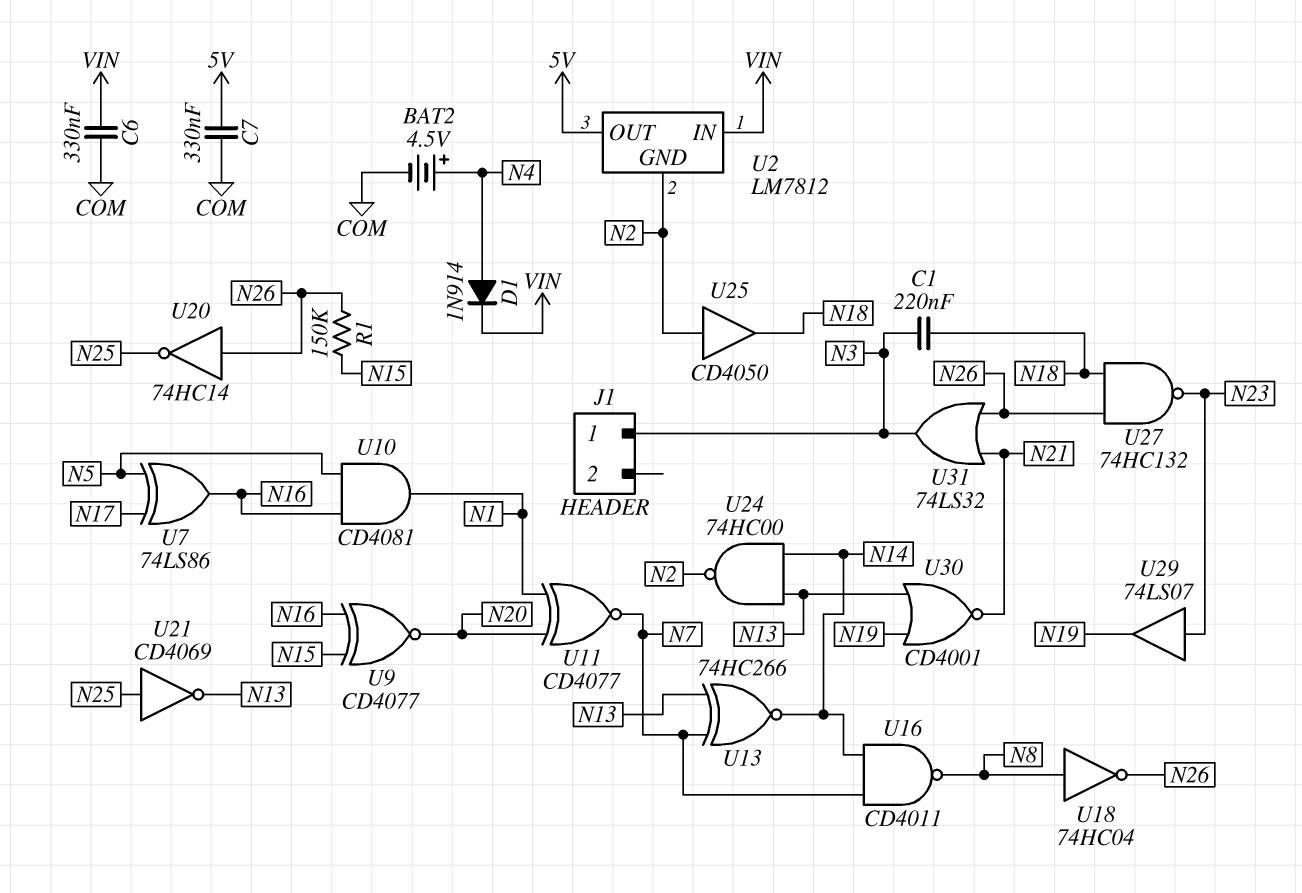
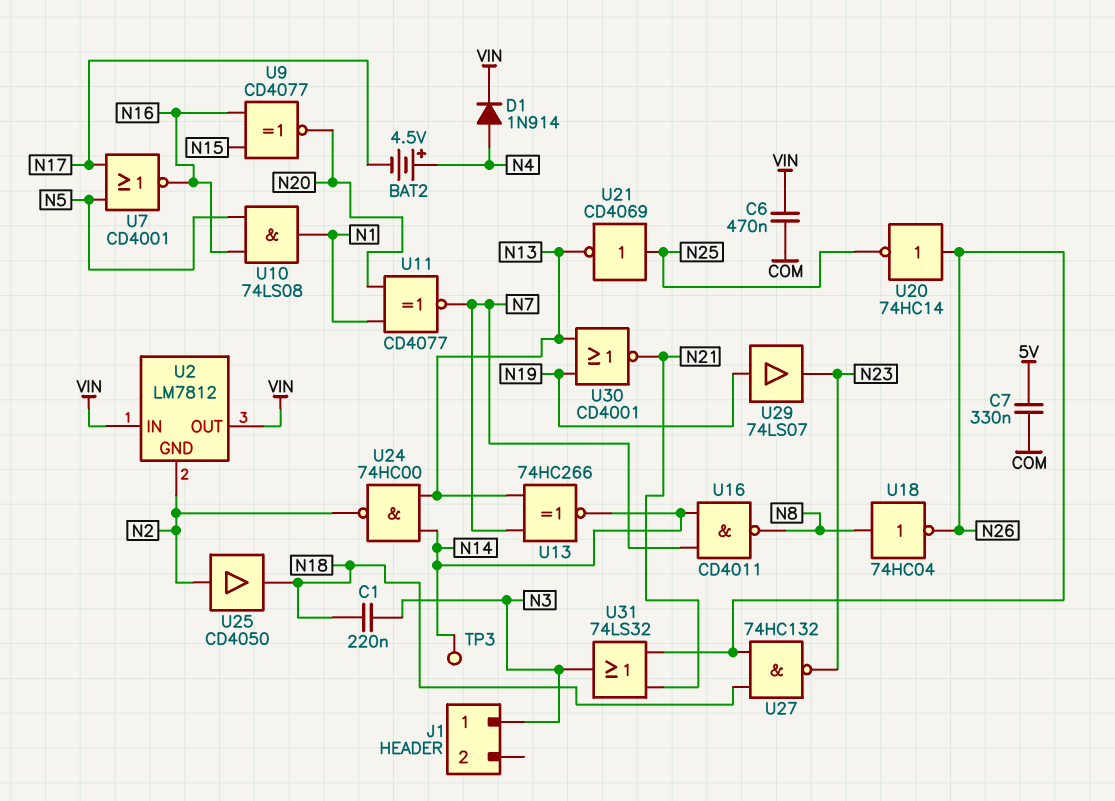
BAT2: 4.5V (plus N4, minus COM) -> 4.5V (plus N4, minus N17)
C6: 330nF (COM, VIN) -> 470nF (COM, VIN)
R1: 150k (N15, N26) -> none
TP3: none -> test point (N14)
U2 pin OUT: 5V -> VIN
U7: XOR 74LS86 (in N5, in N17, out N16) -> NOR CD4001 (in N5, in N17, out N16)
U10: AND CD4081 (in N5, in N16, out N1) -> AND 74LS08 (in N5, in N16, out N1)
U29: buffer 74LS07 (in N23, out N19) -> buffer 74LS07 (in N19, out N23)

